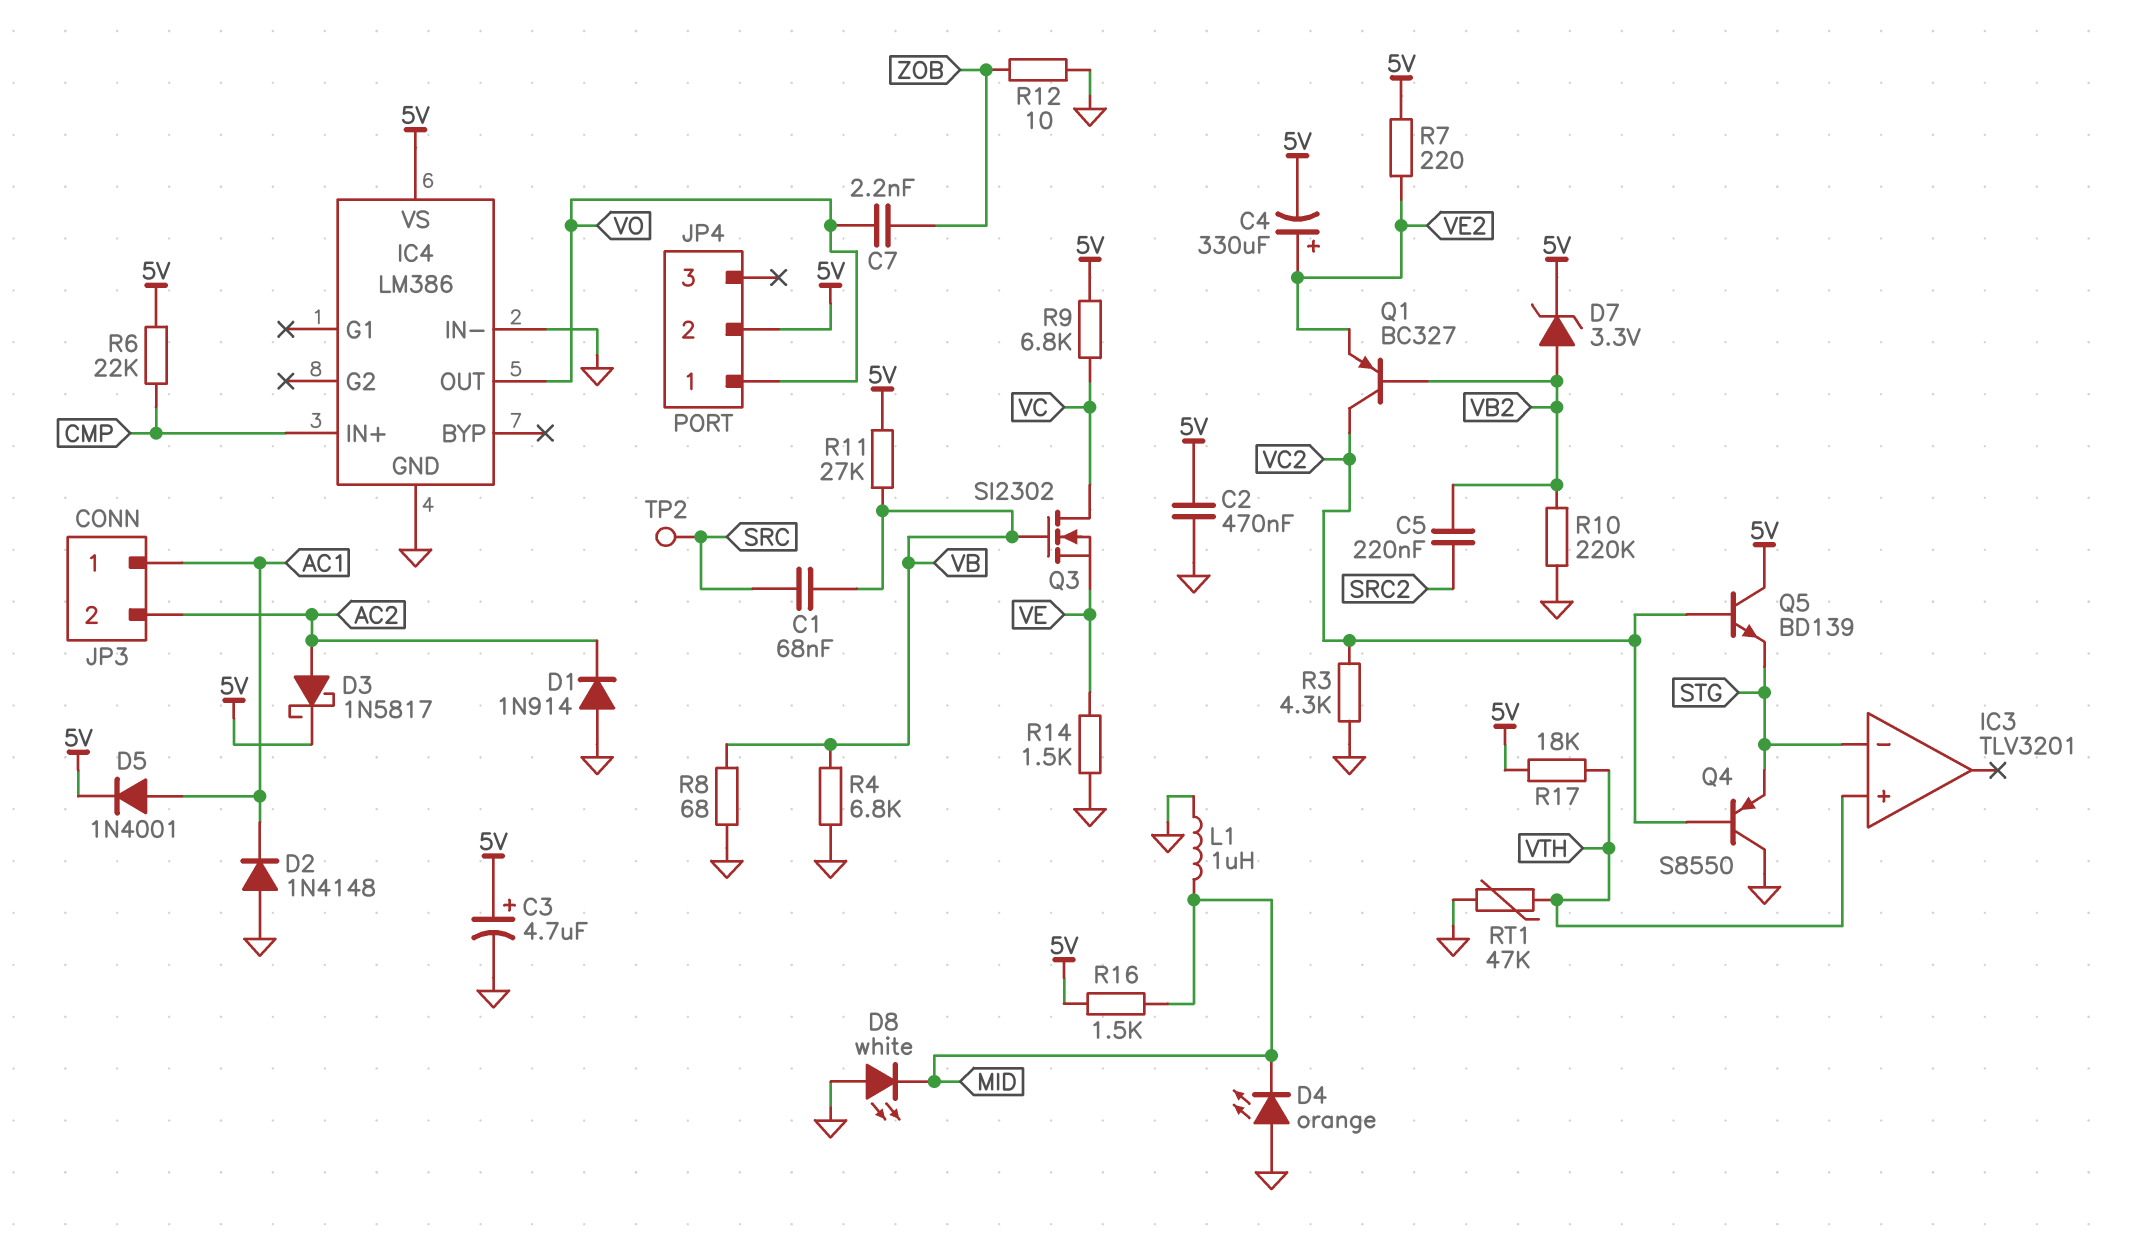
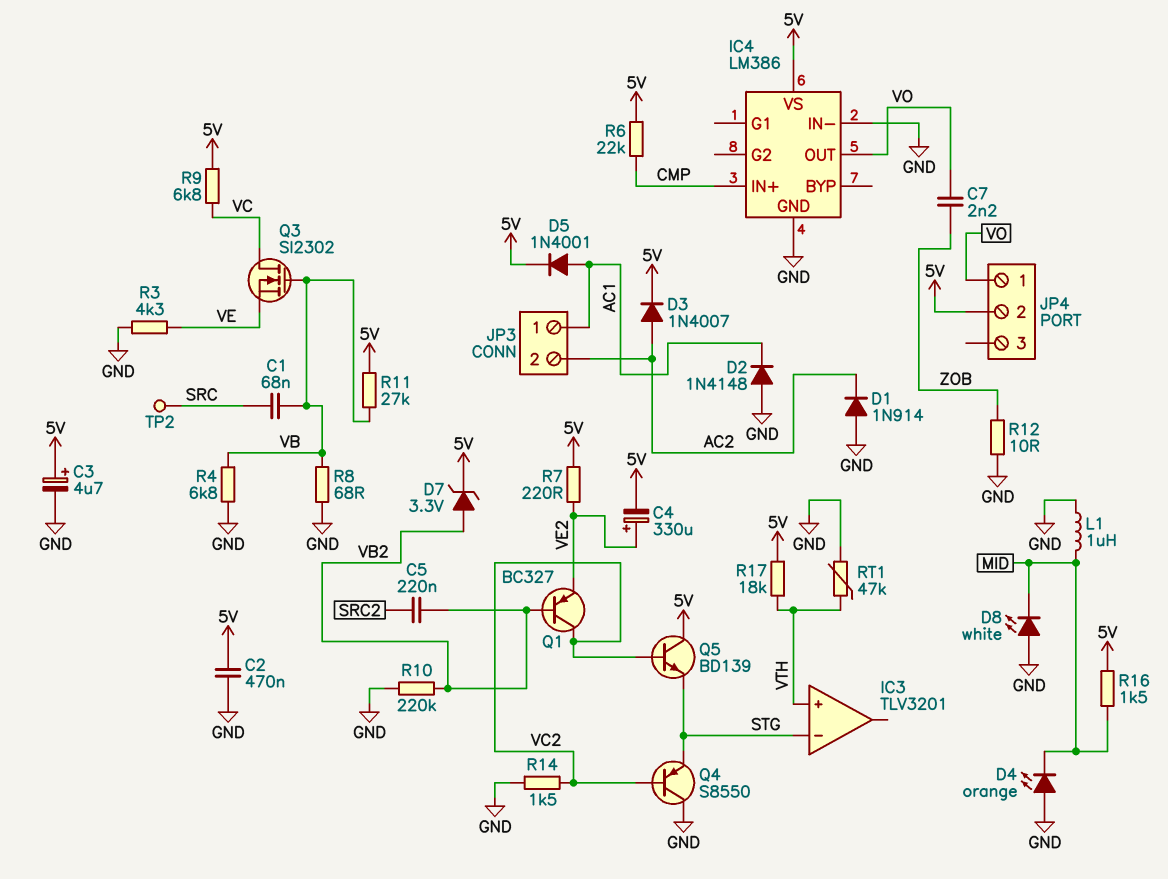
D3: schottky 1N5817 (A AC2, K 5V) -> diode 1N4007 (A AC2, K 5V)
R3: 4.3k (GND, VC2) -> 4.3k (GND, VE)
R14: 1.5k (GND, VE) -> 1.5k (GND, VC2)

